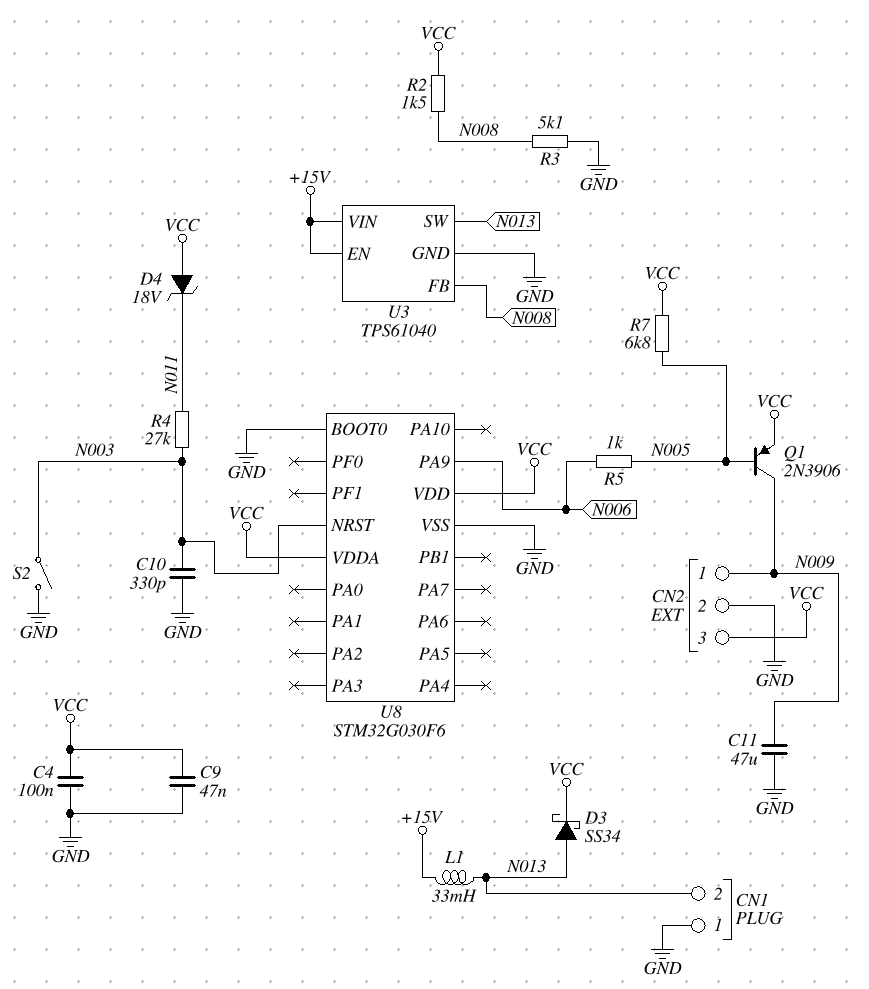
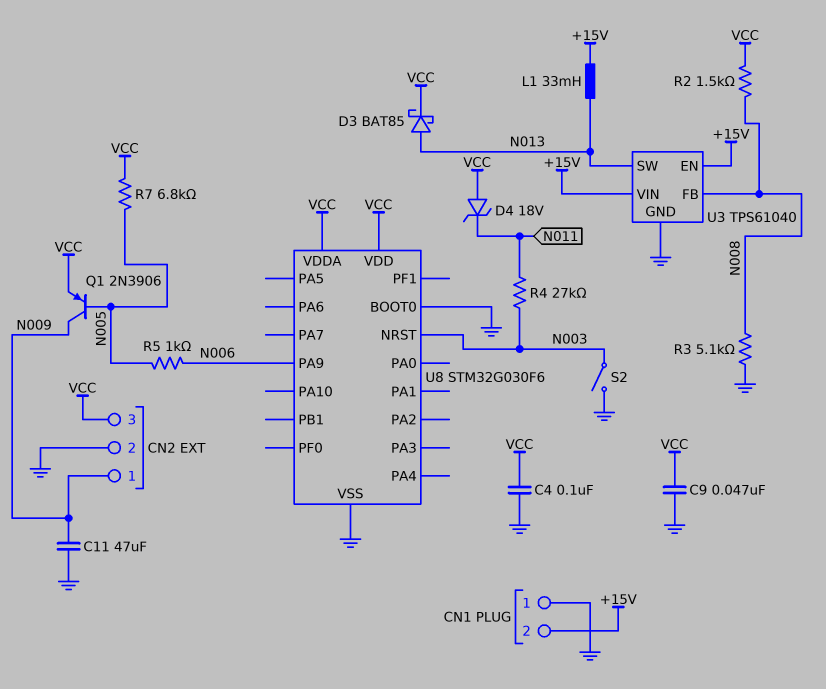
C10: 330pF (GND, N003) -> none
CN1 pin 2: N013 -> +15V
D3: schottky SS34 (A N013, K VCC) -> schottky BAT85 (A N013, K VCC)

